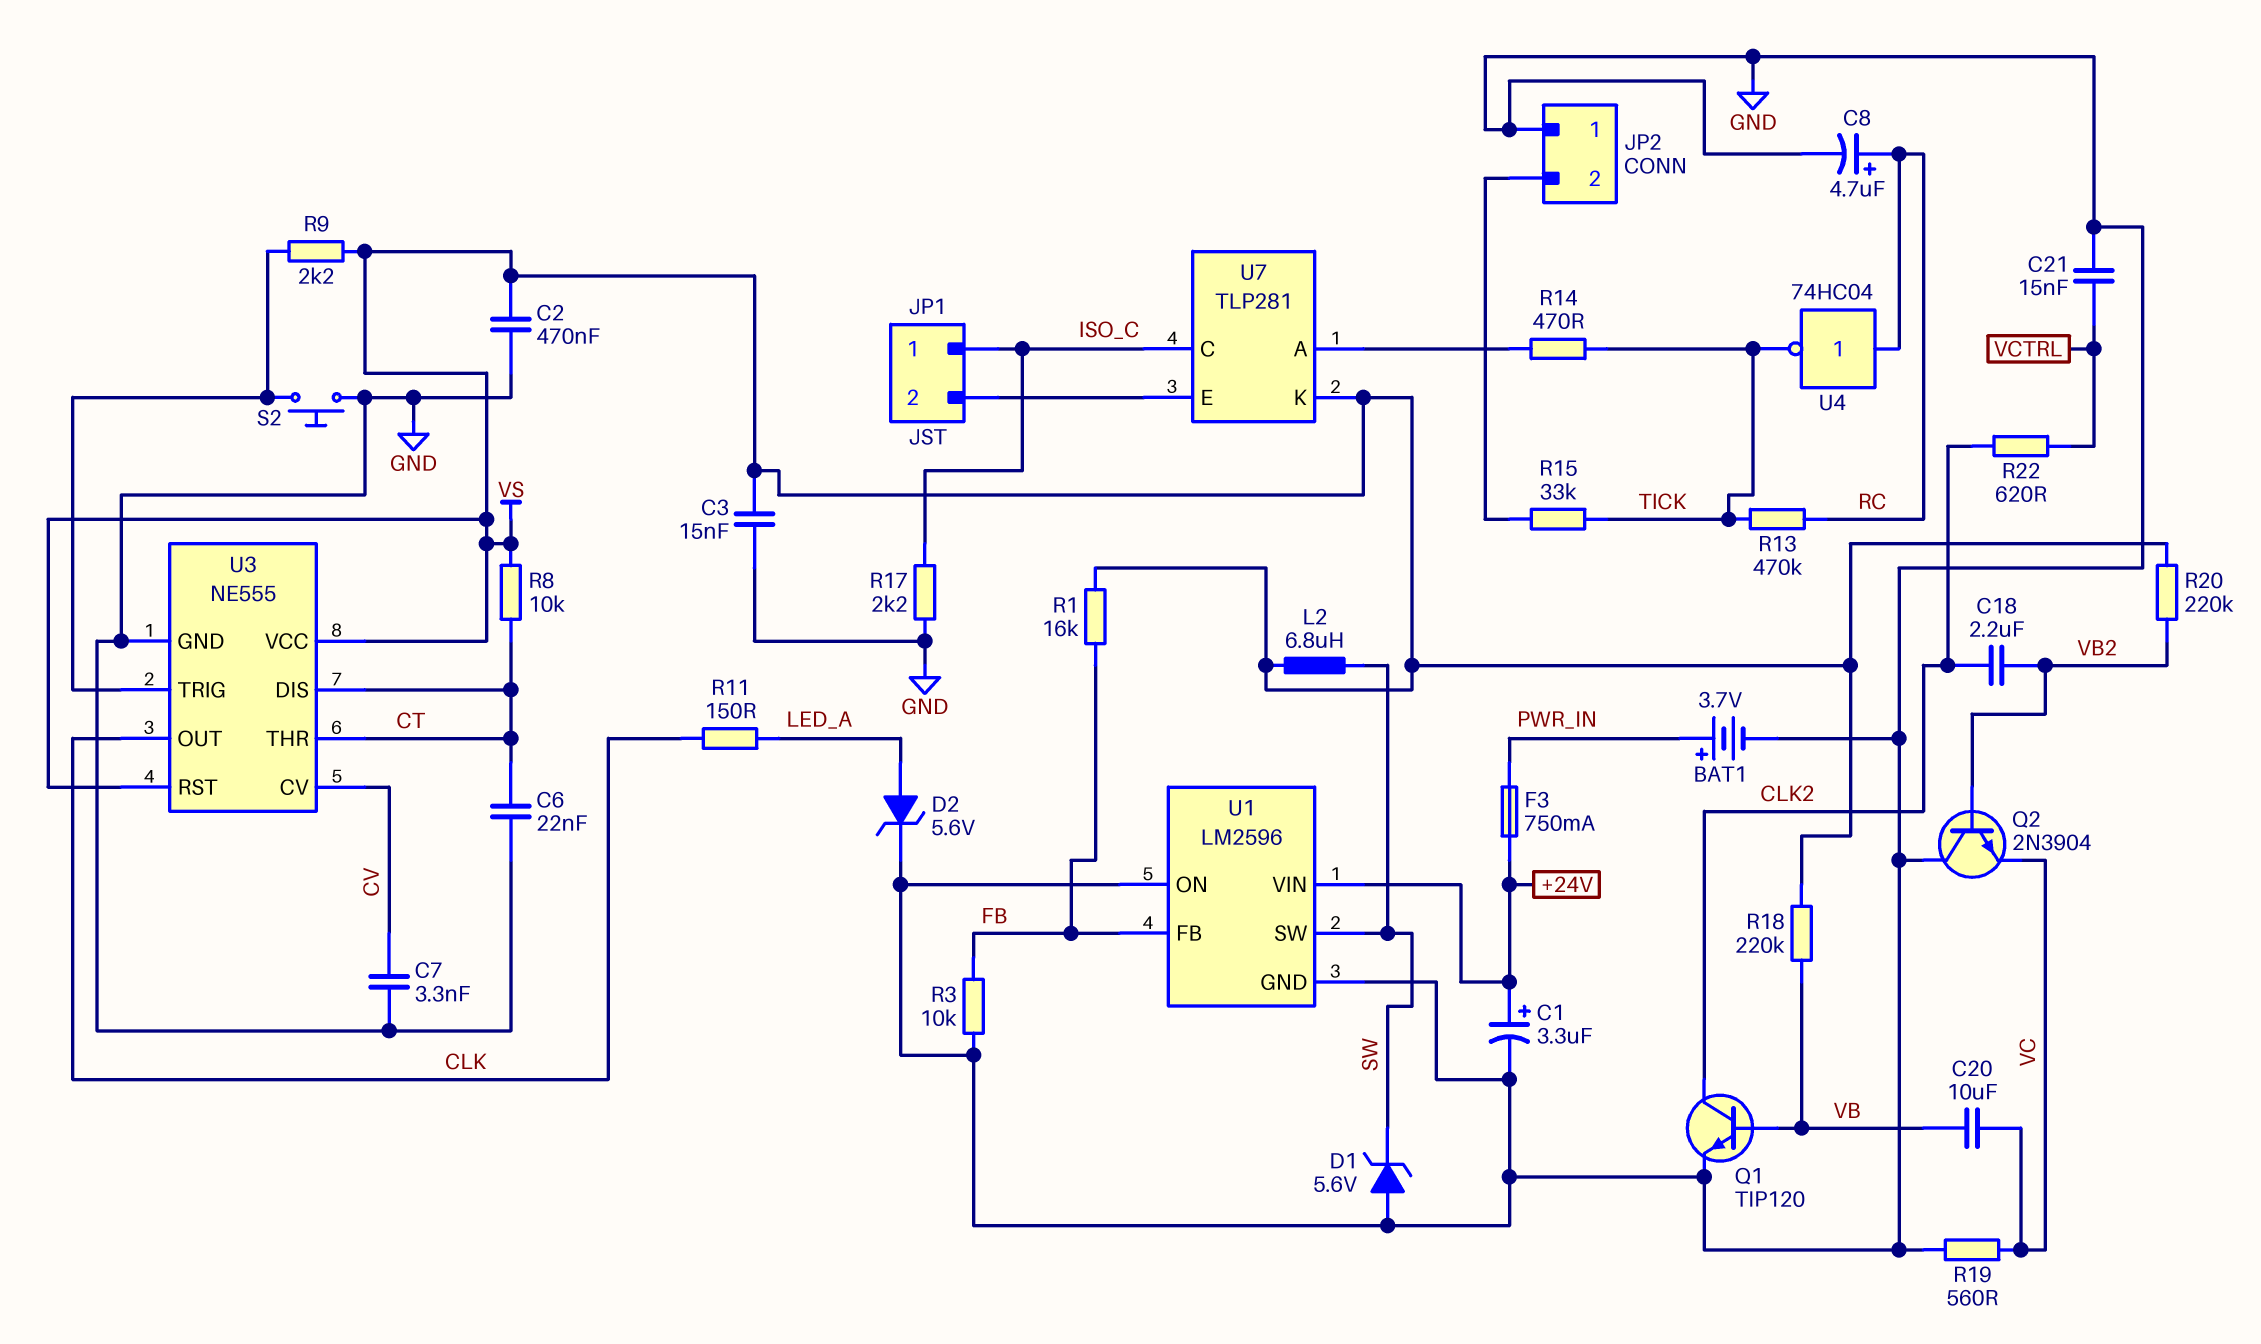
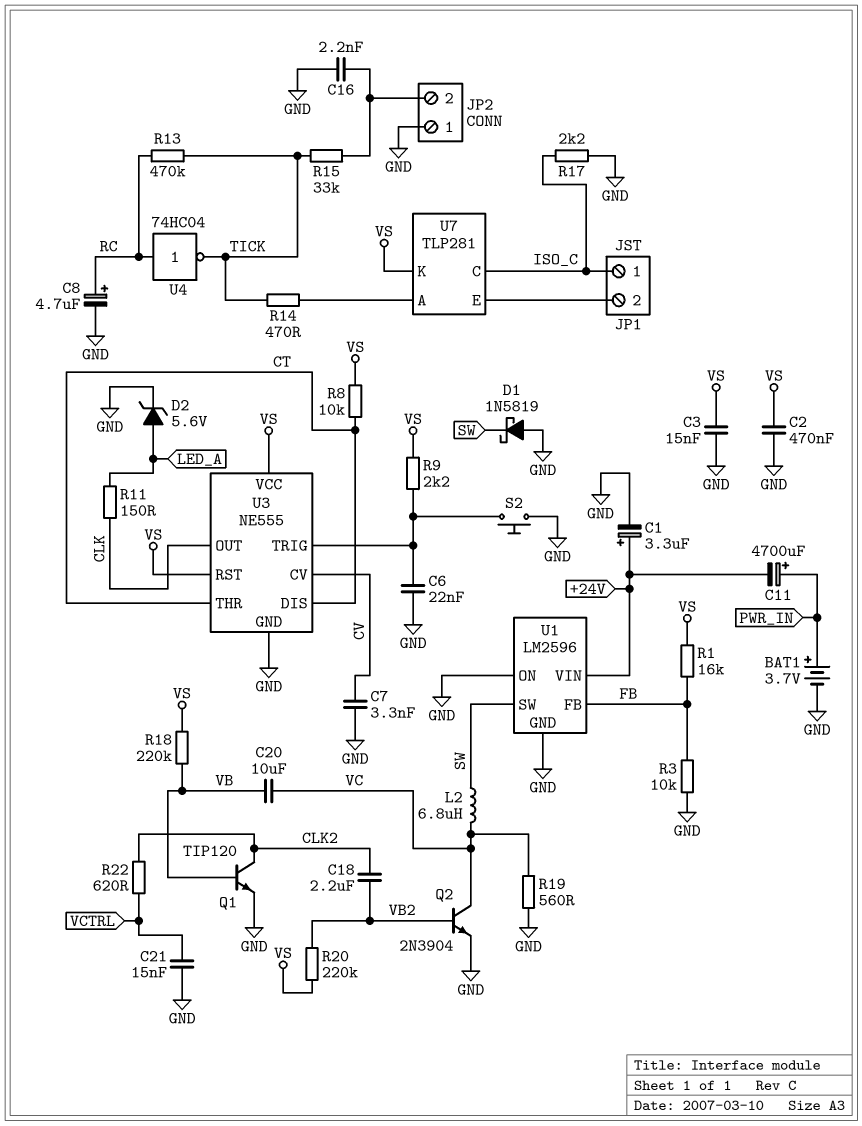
C6: 22nF (CT, GND) -> 22nF (GND, U3/TRIG)
C11: none -> 4700uF (plus PWR_IN, minus +24V)
C16: none -> 2.2nF (GND, JP2/2)
D1: zener 5.6V (A GND, K SW) -> schottky 1N5819 (A GND, K SW)
F3: 750mA (+24V, PWR_IN) -> none
L2: 6.8uH (SW, VS) -> 6.8uH (SW, VC)
Q2: NPN 2N3904 (B VB2, C GND, E VC) -> NPN 2N3904 (B VB2, C VC, E GND)

